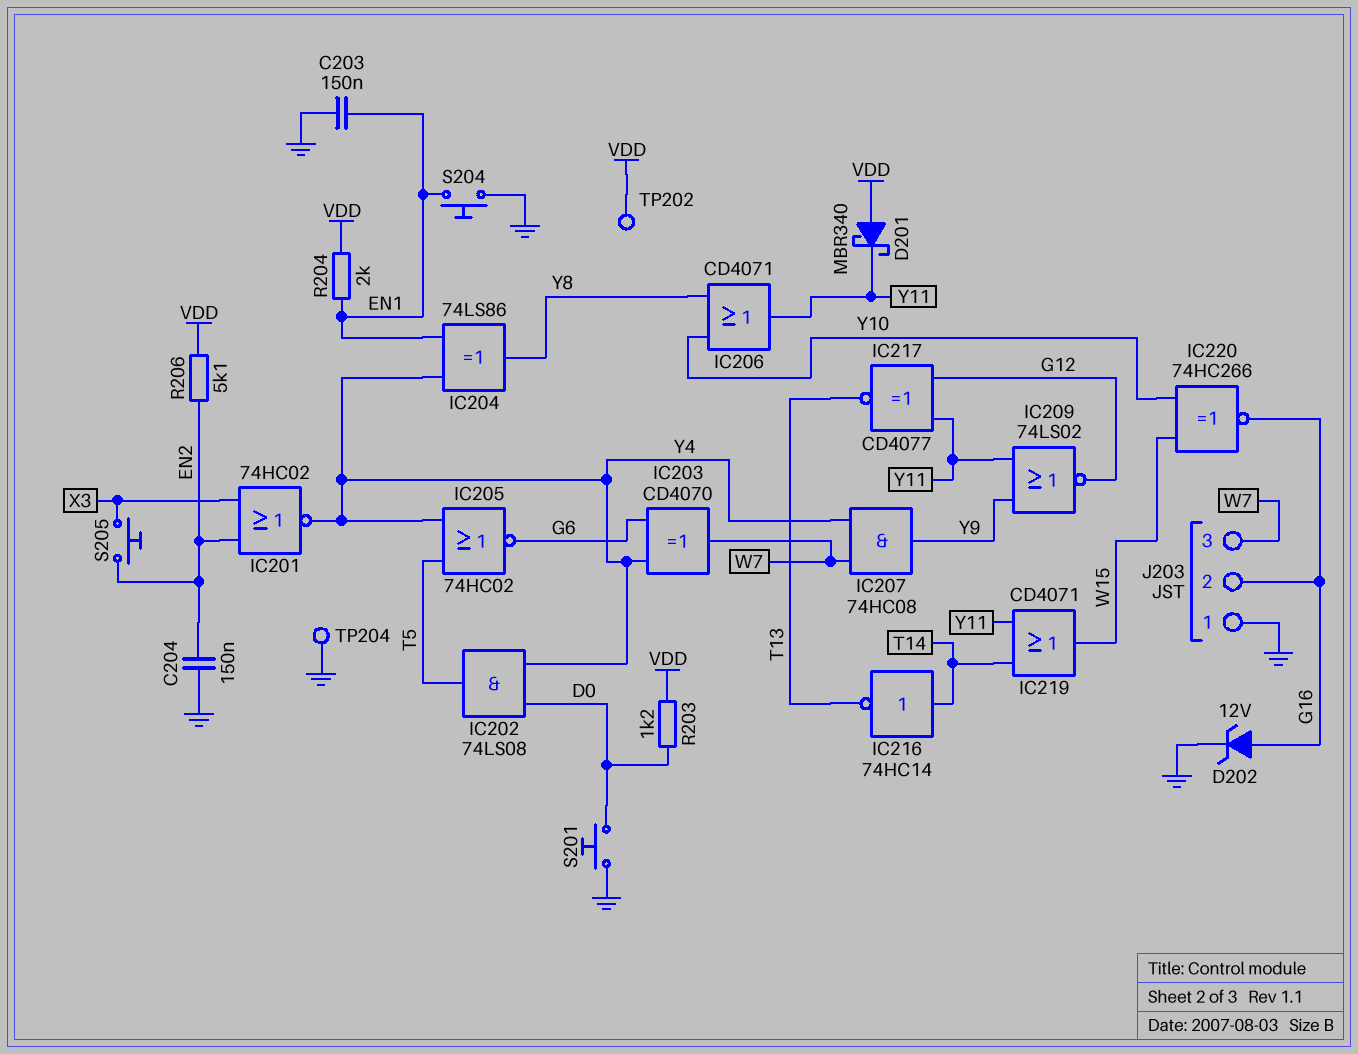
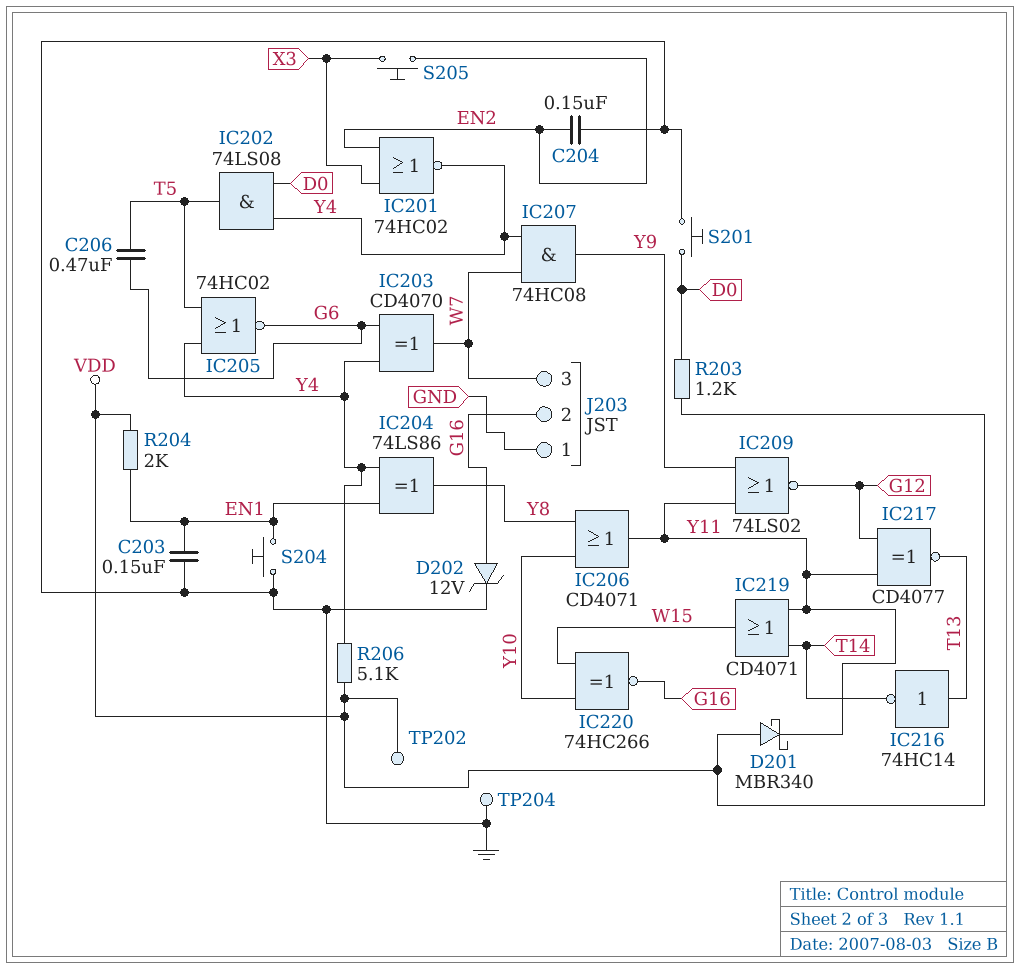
C206: none -> 470nF (G6, T5)
IC216: NOT 74HC14 (in T14, out T13) -> NOT 74HC14 (in T13, out T14)
R206: 5.1k (EN2, VDD) -> 5.1k (VDD, Y4)

